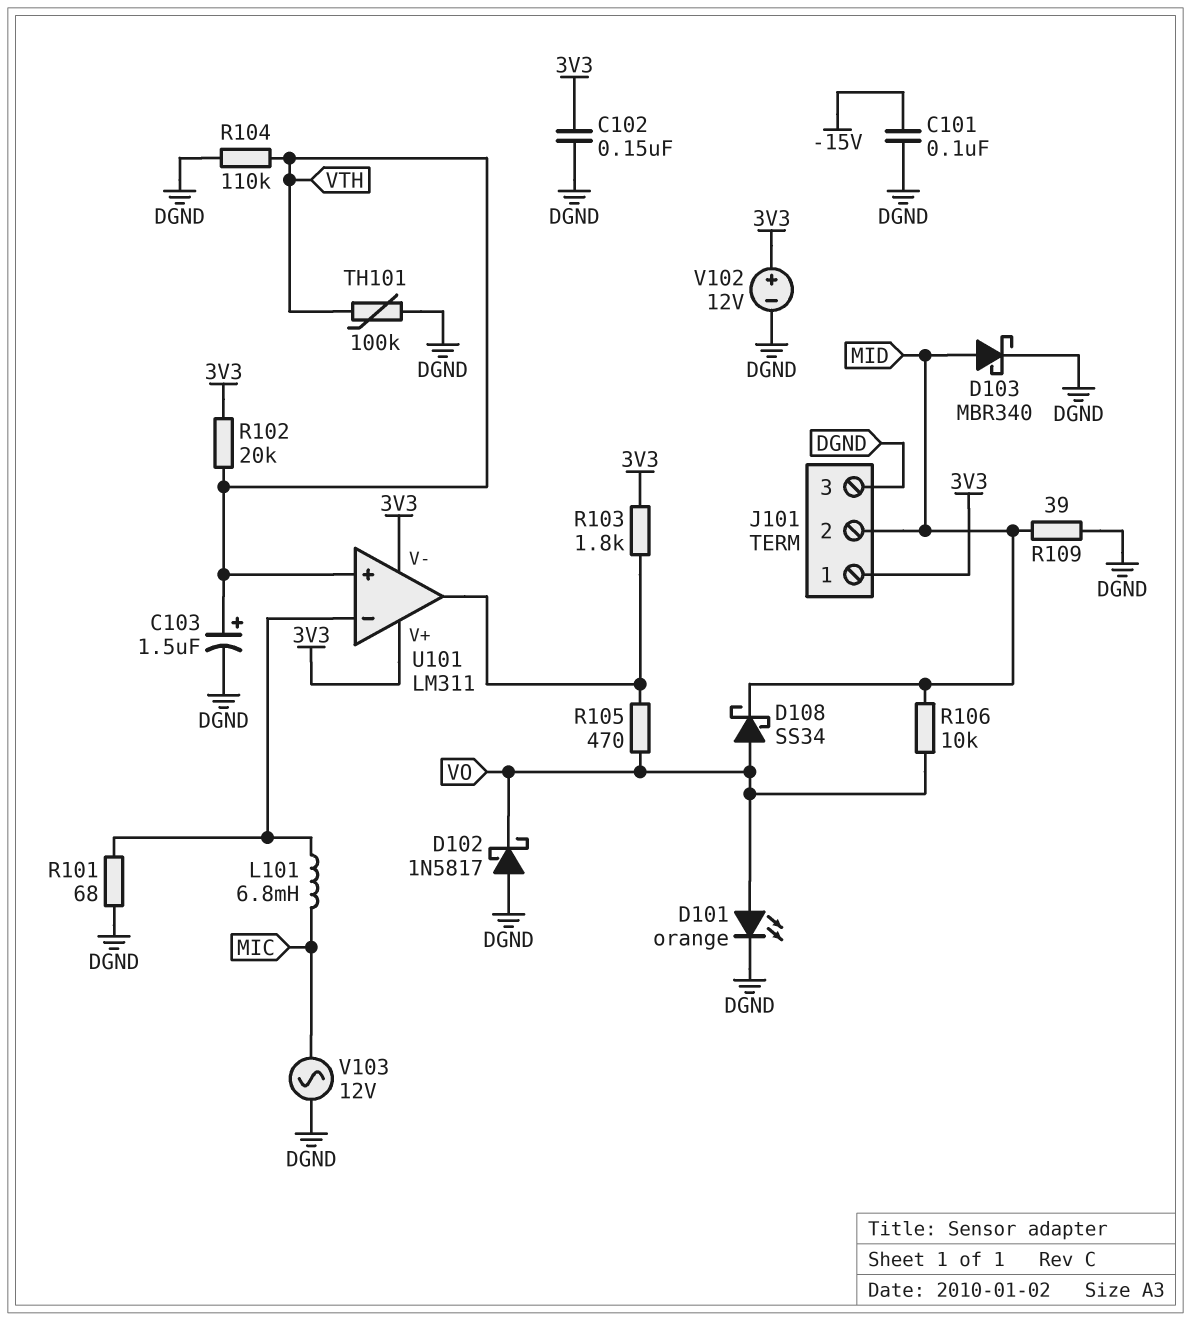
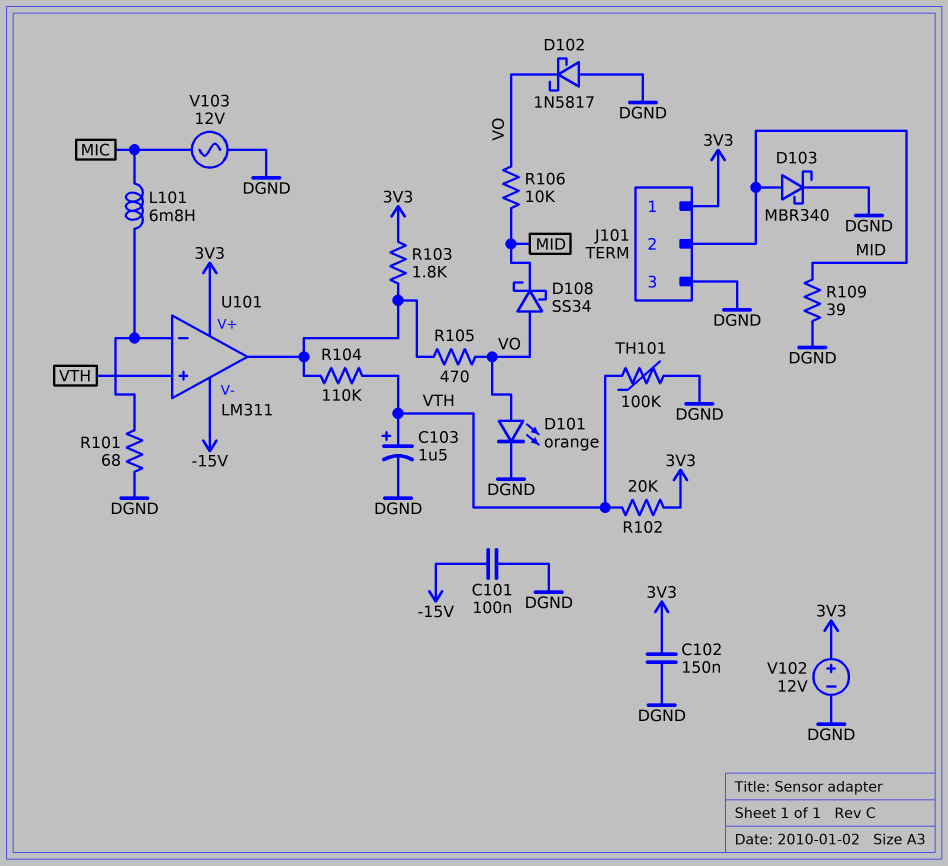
R104: 110k (DGND, VTH) -> 110k (U101/out, VTH)
U101 pin V-: 3V3 -> -15V

